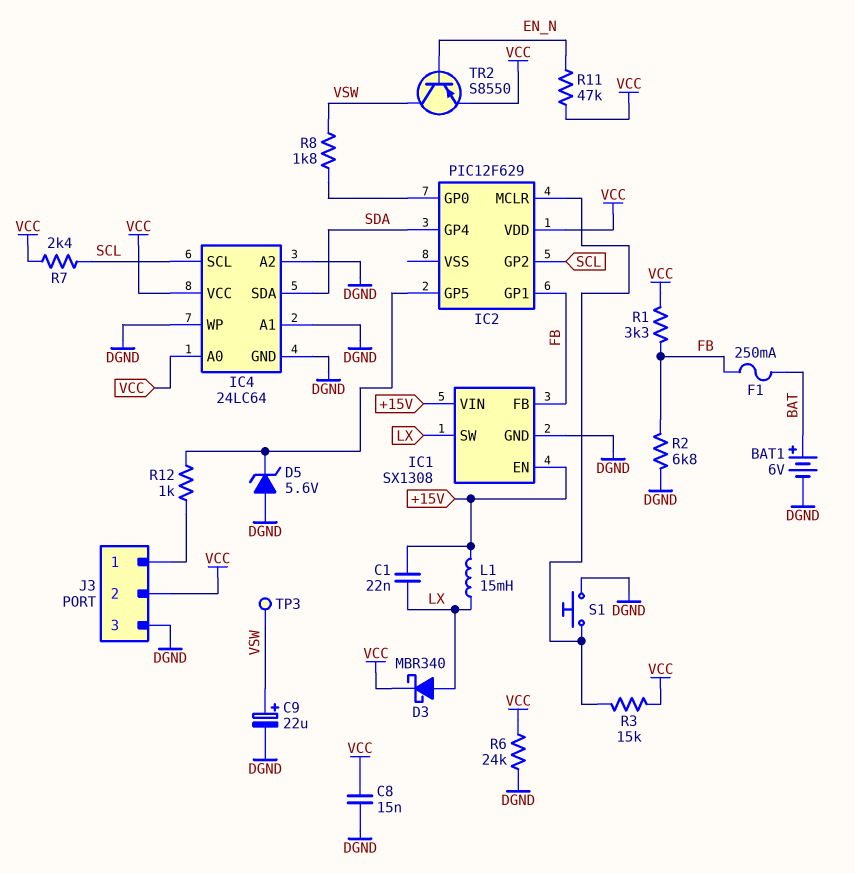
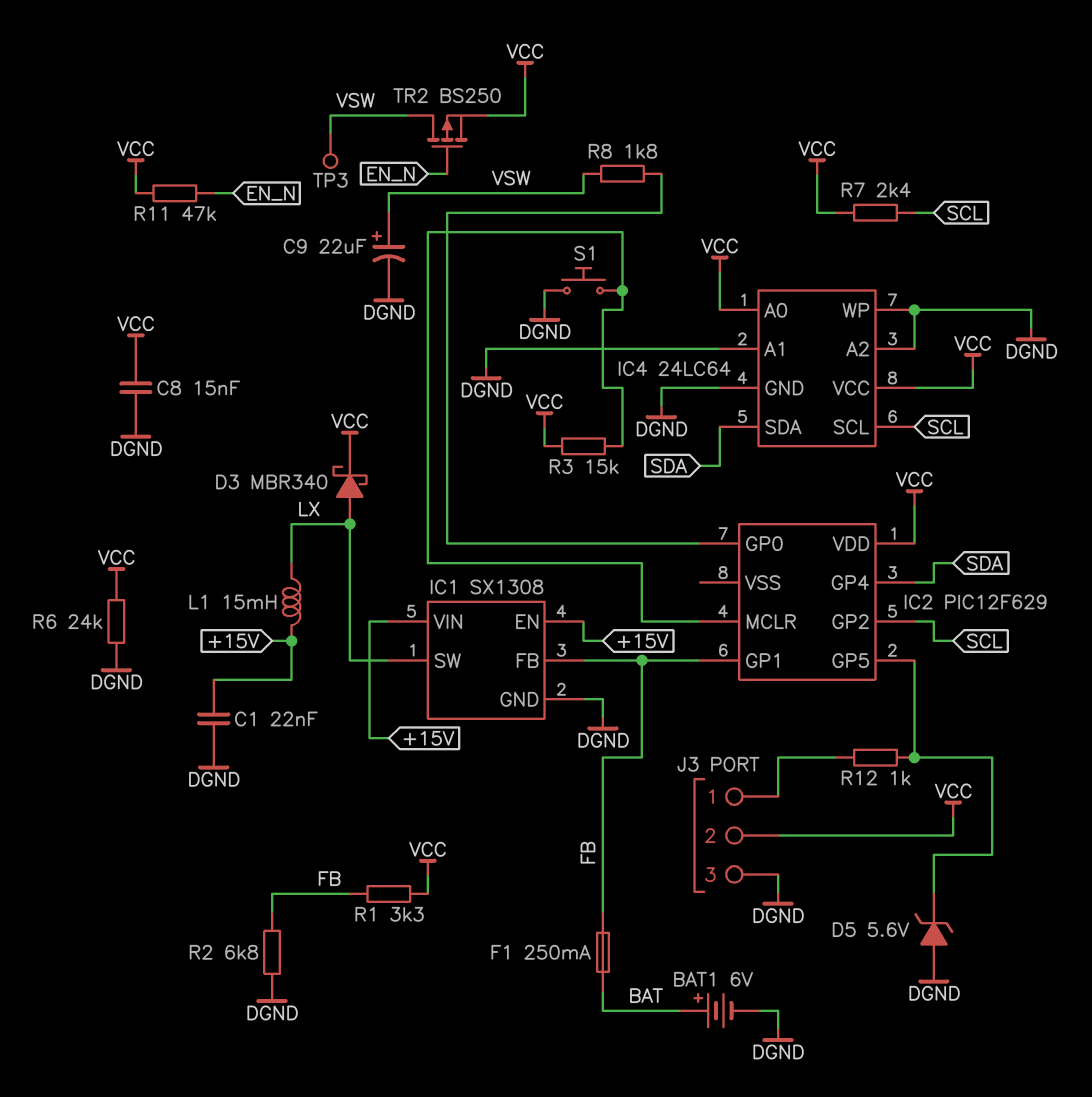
C1: 22nF (+15V, LX) -> 22nF (+15V, DGND)
TR2: PNP S8550 (B EN_N, C VSW, E VCC) -> PMOS BS250 (G EN_N, D VSW, S VCC)

